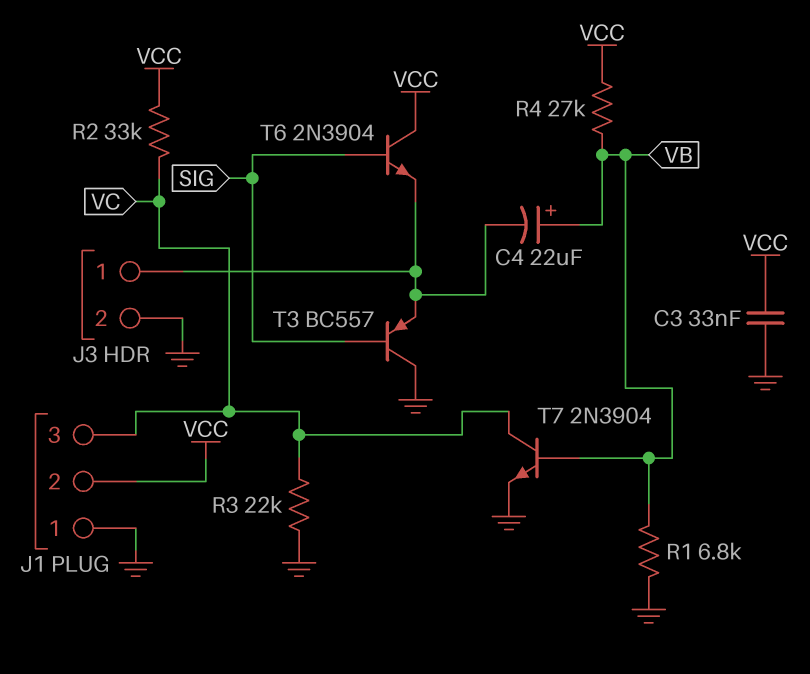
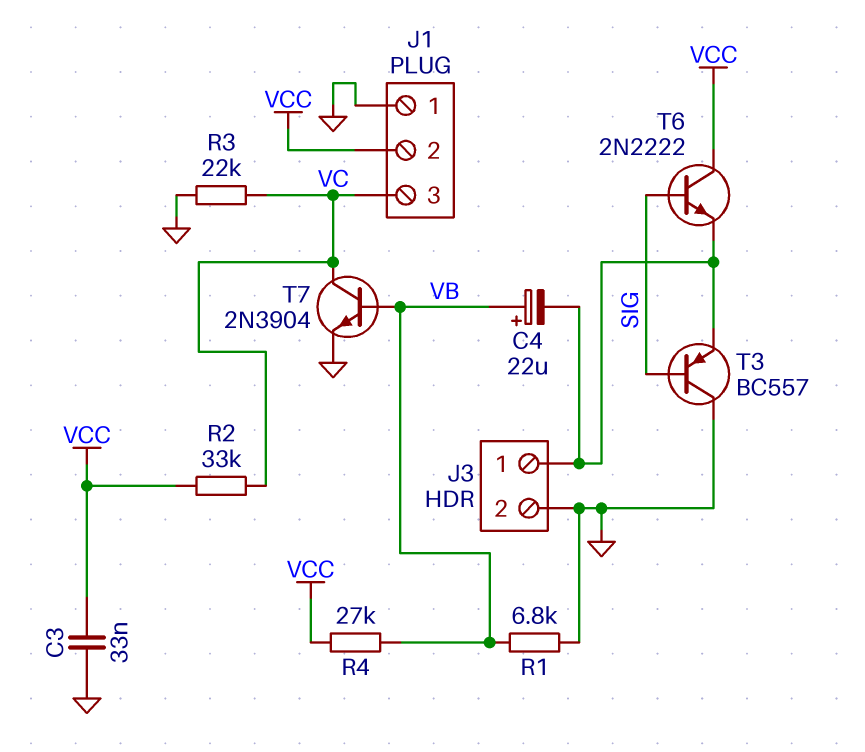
T6: NPN 2N3904 (B SIG, C VCC, E J3/1) -> NPN 2N2222 (B SIG, C VCC, E J3/1)

